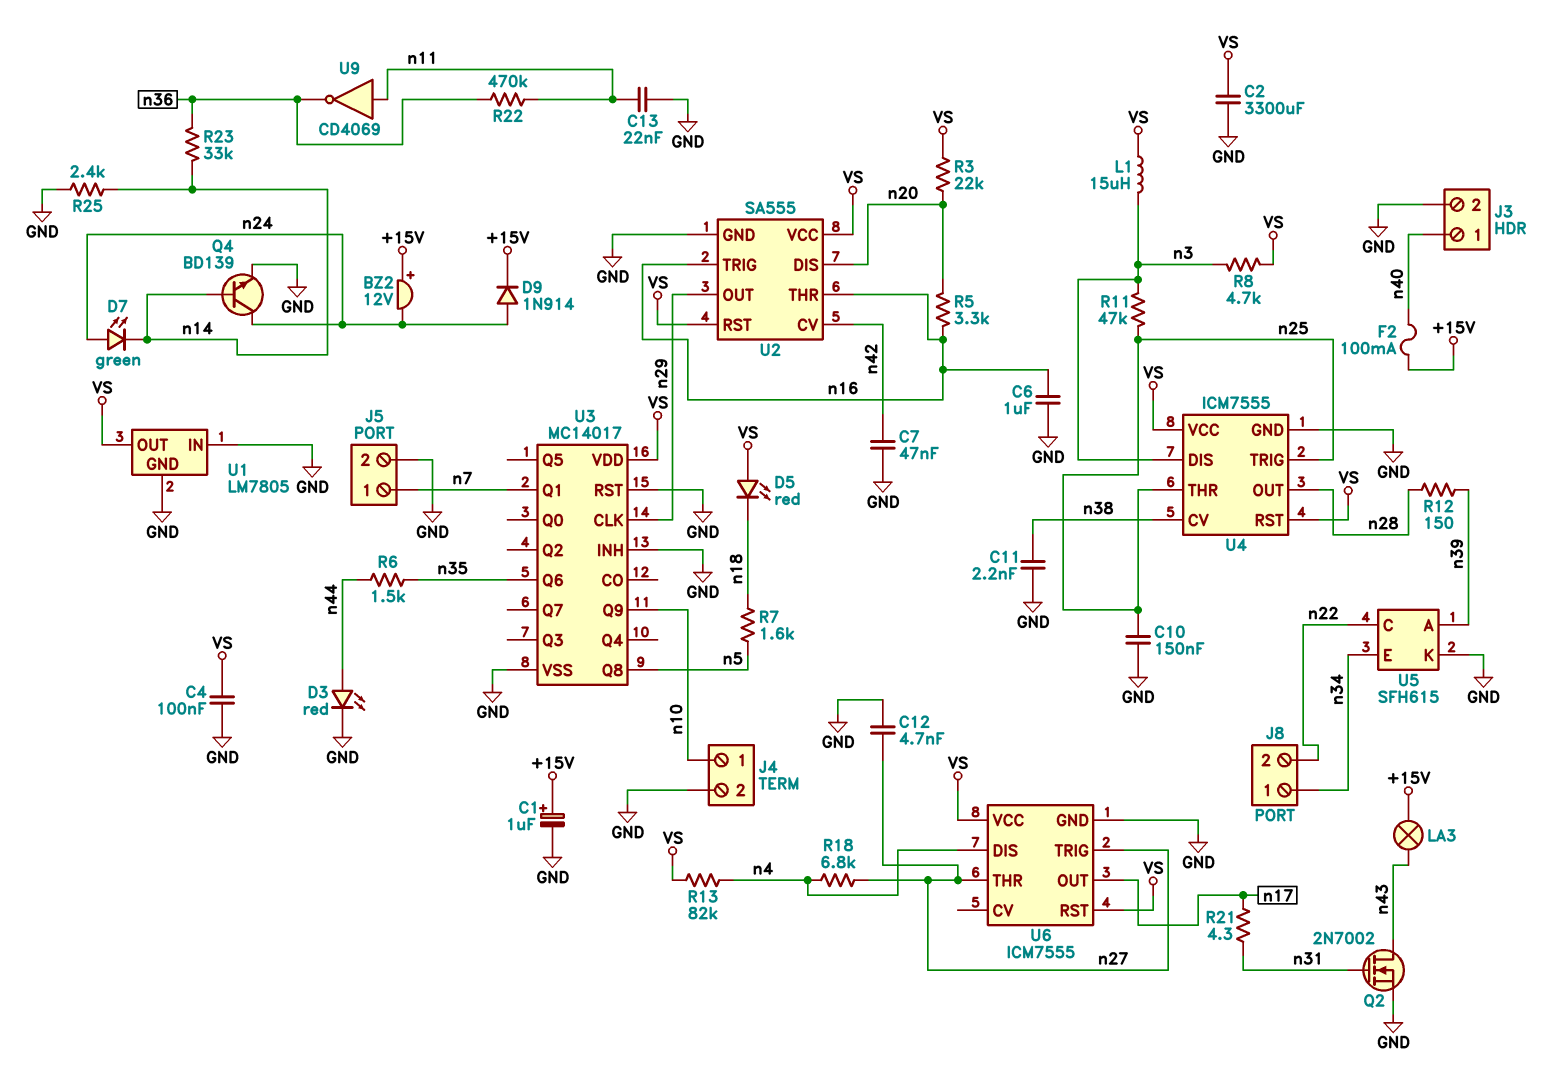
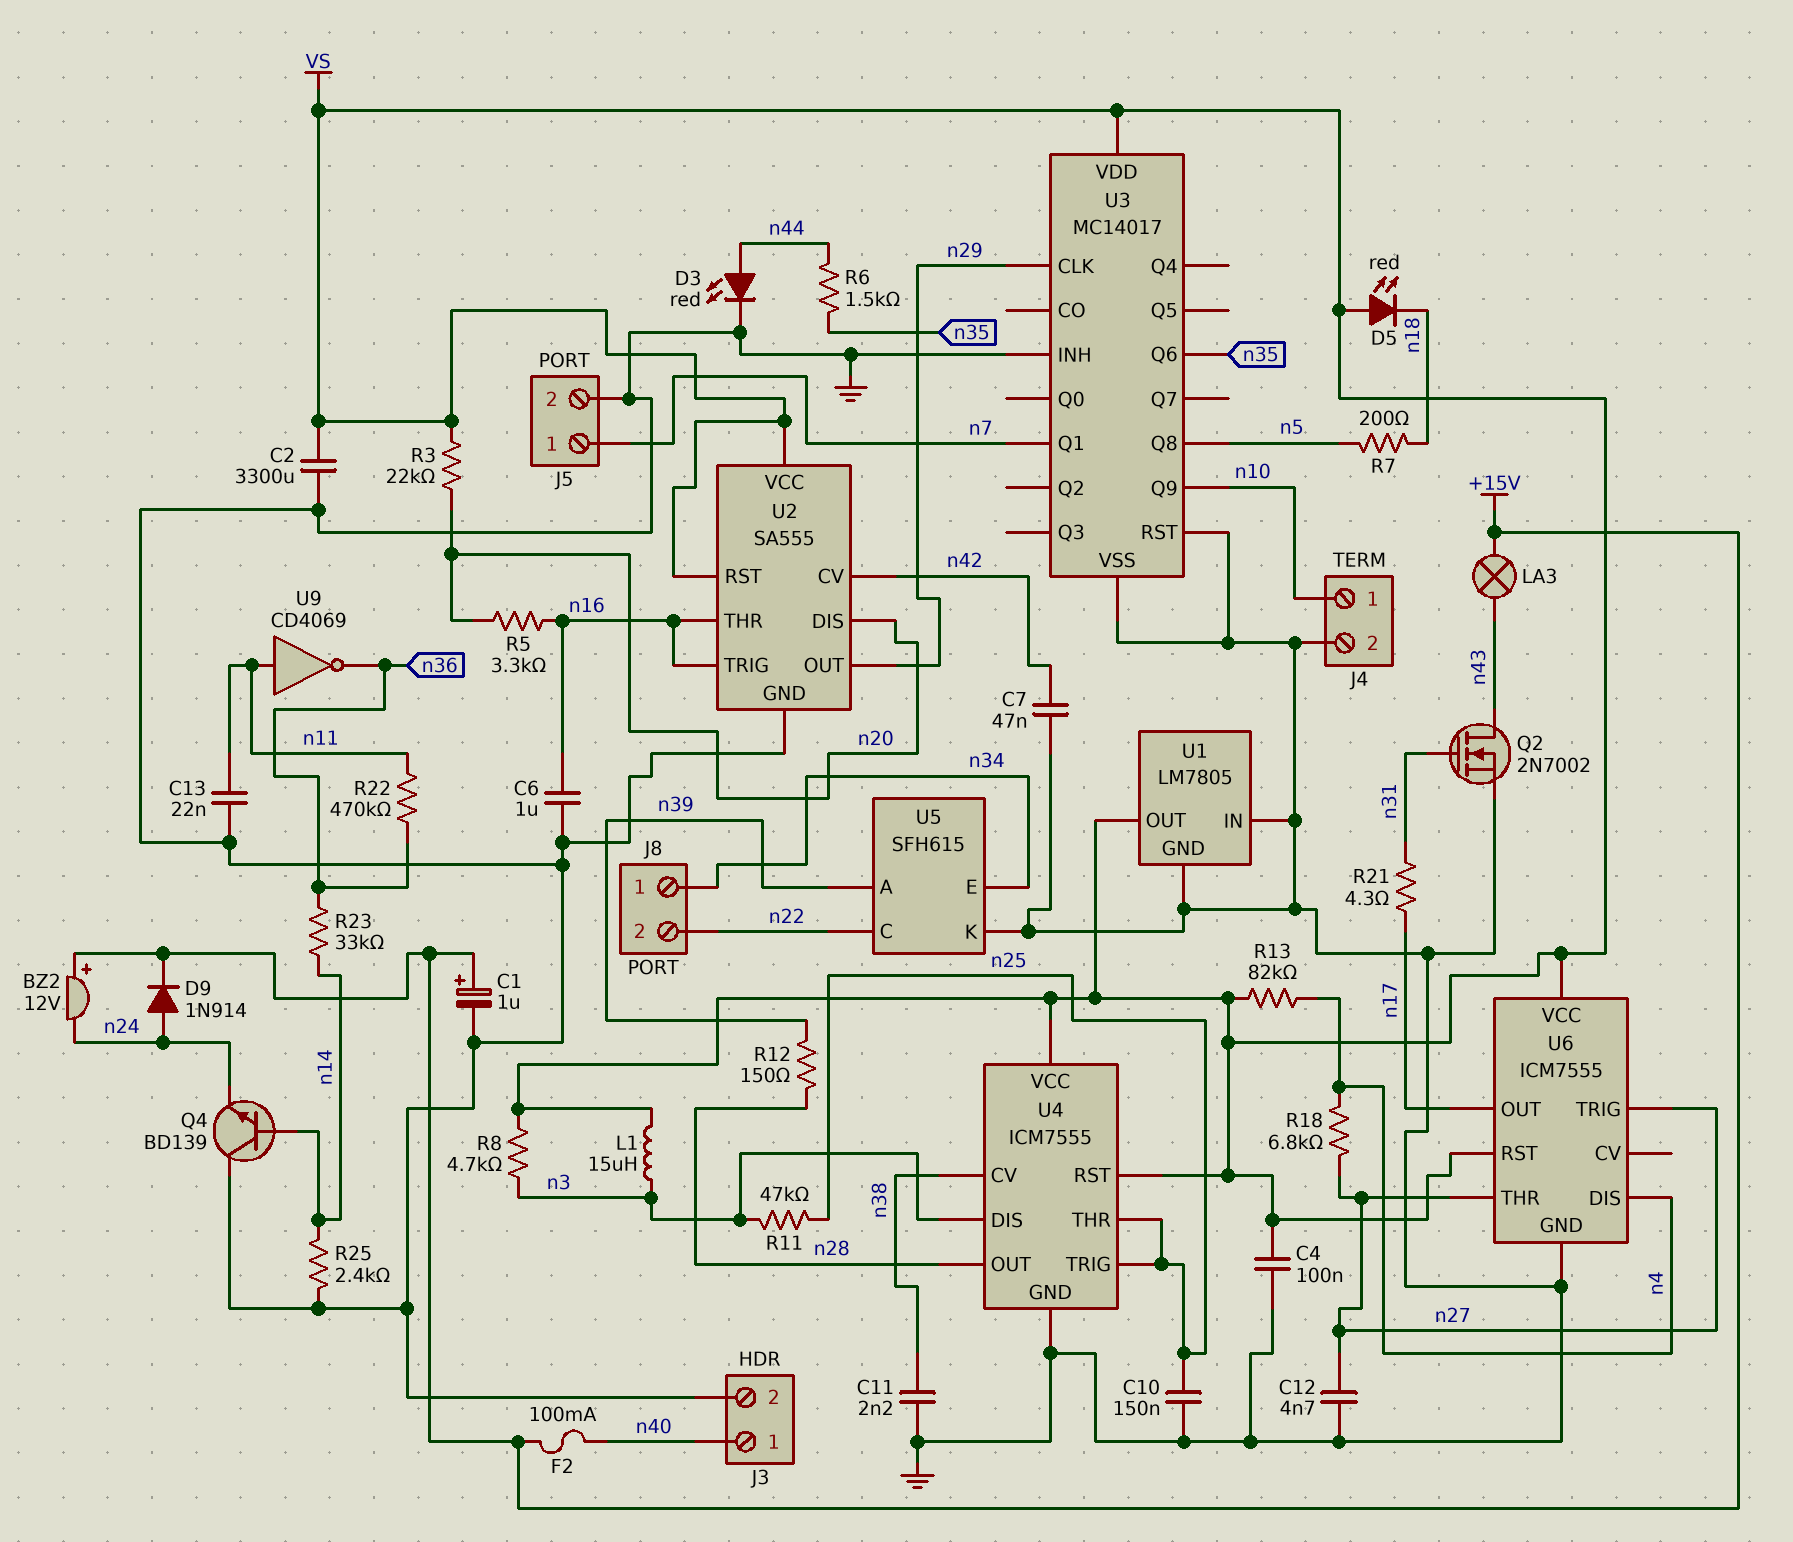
D7: LED green (A n24, K n14) -> none
Q4: NPN BD139 (B n14, C n24, E GND) -> NPN BD139 (B n14, C GND, E n24)
R7: 1.6k (n5, n18) -> 200 (n5, n18)

